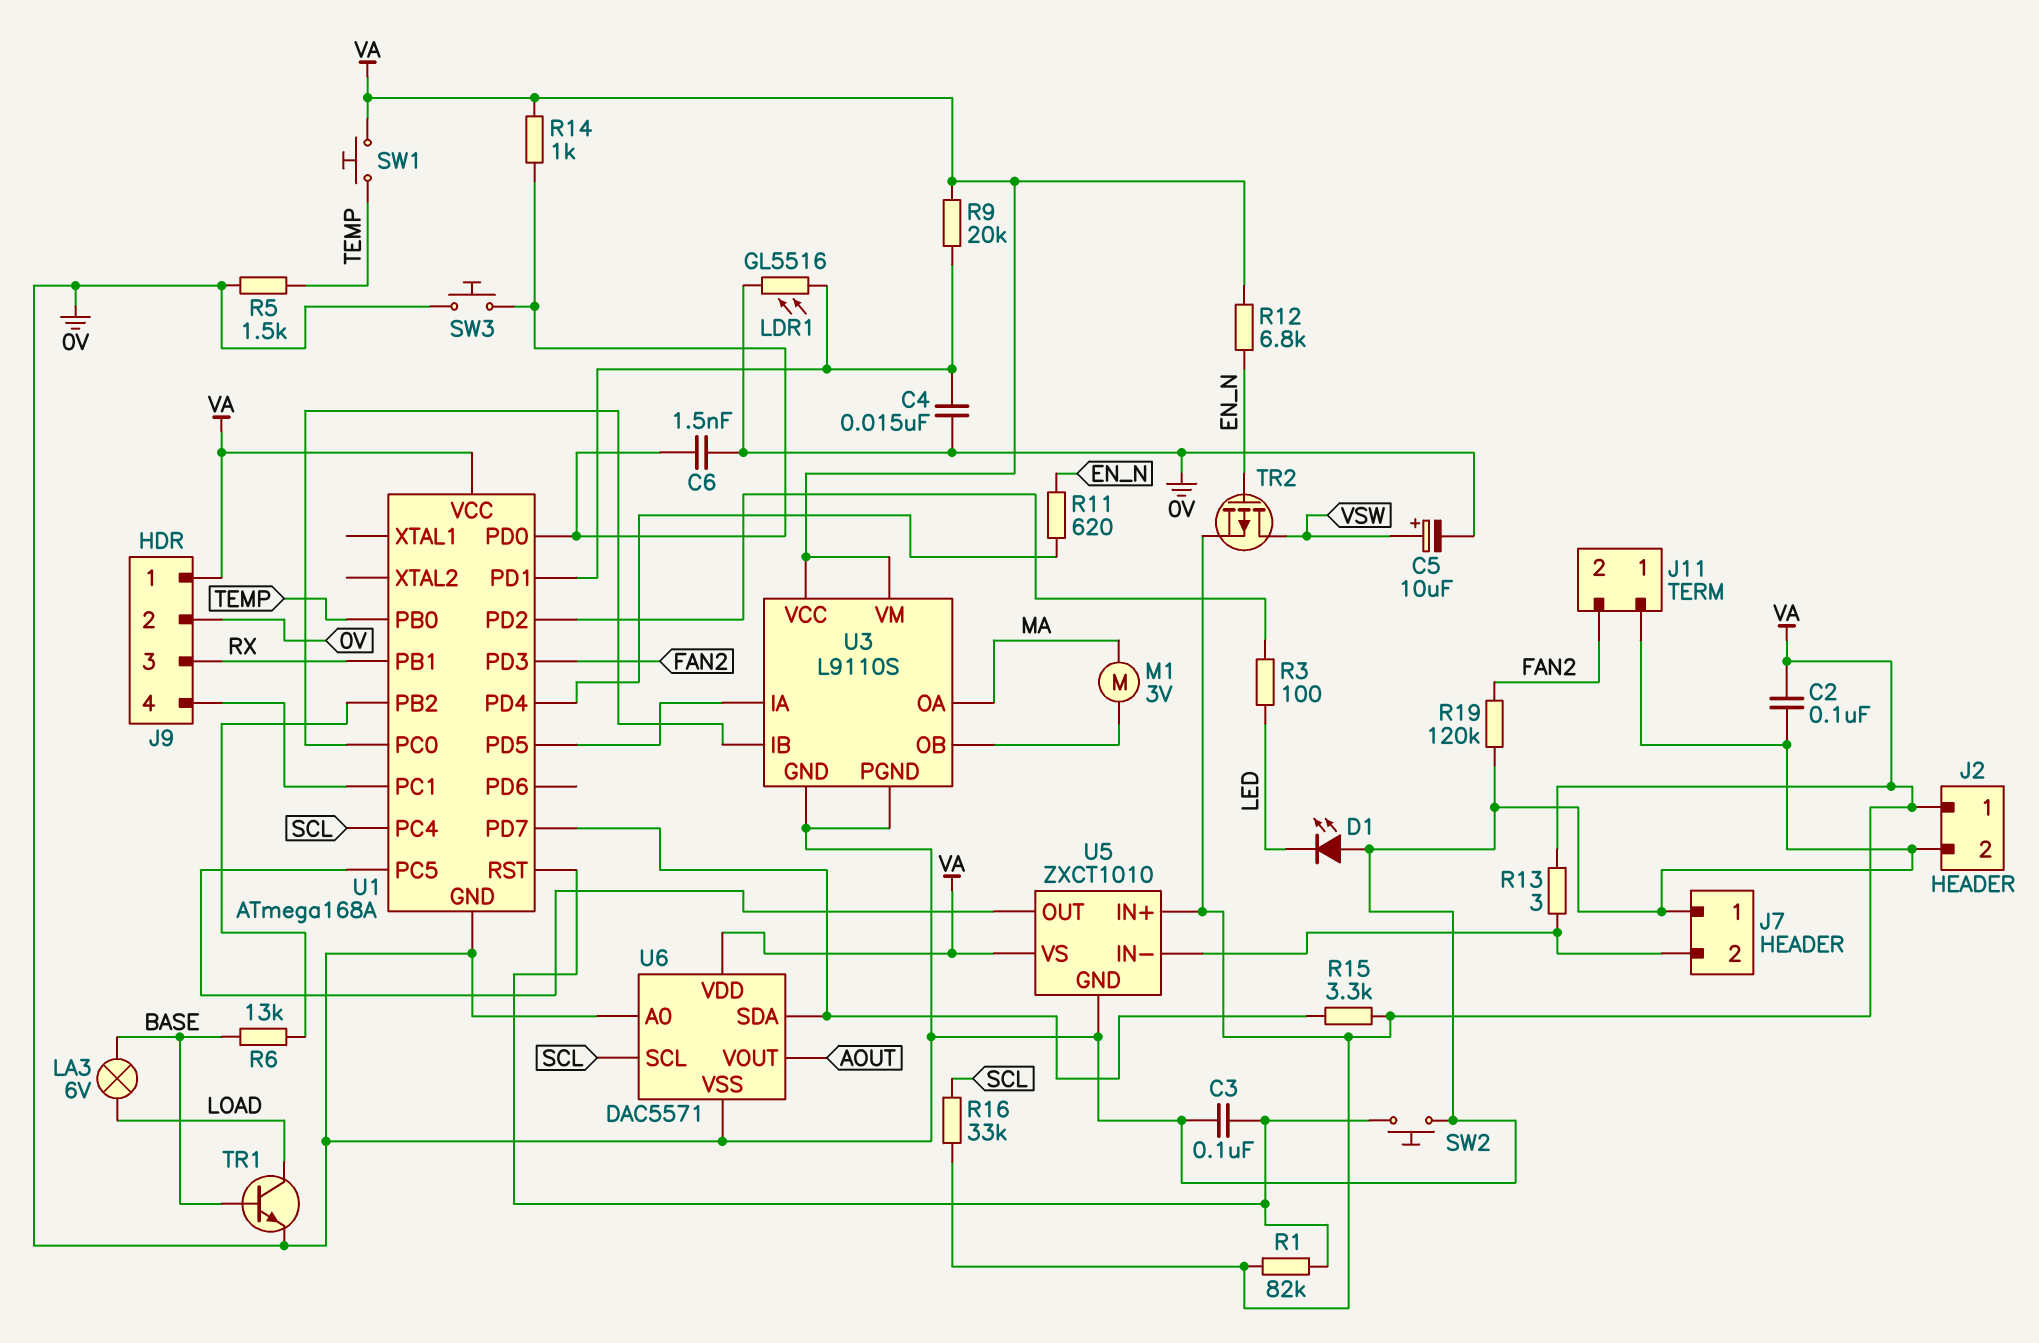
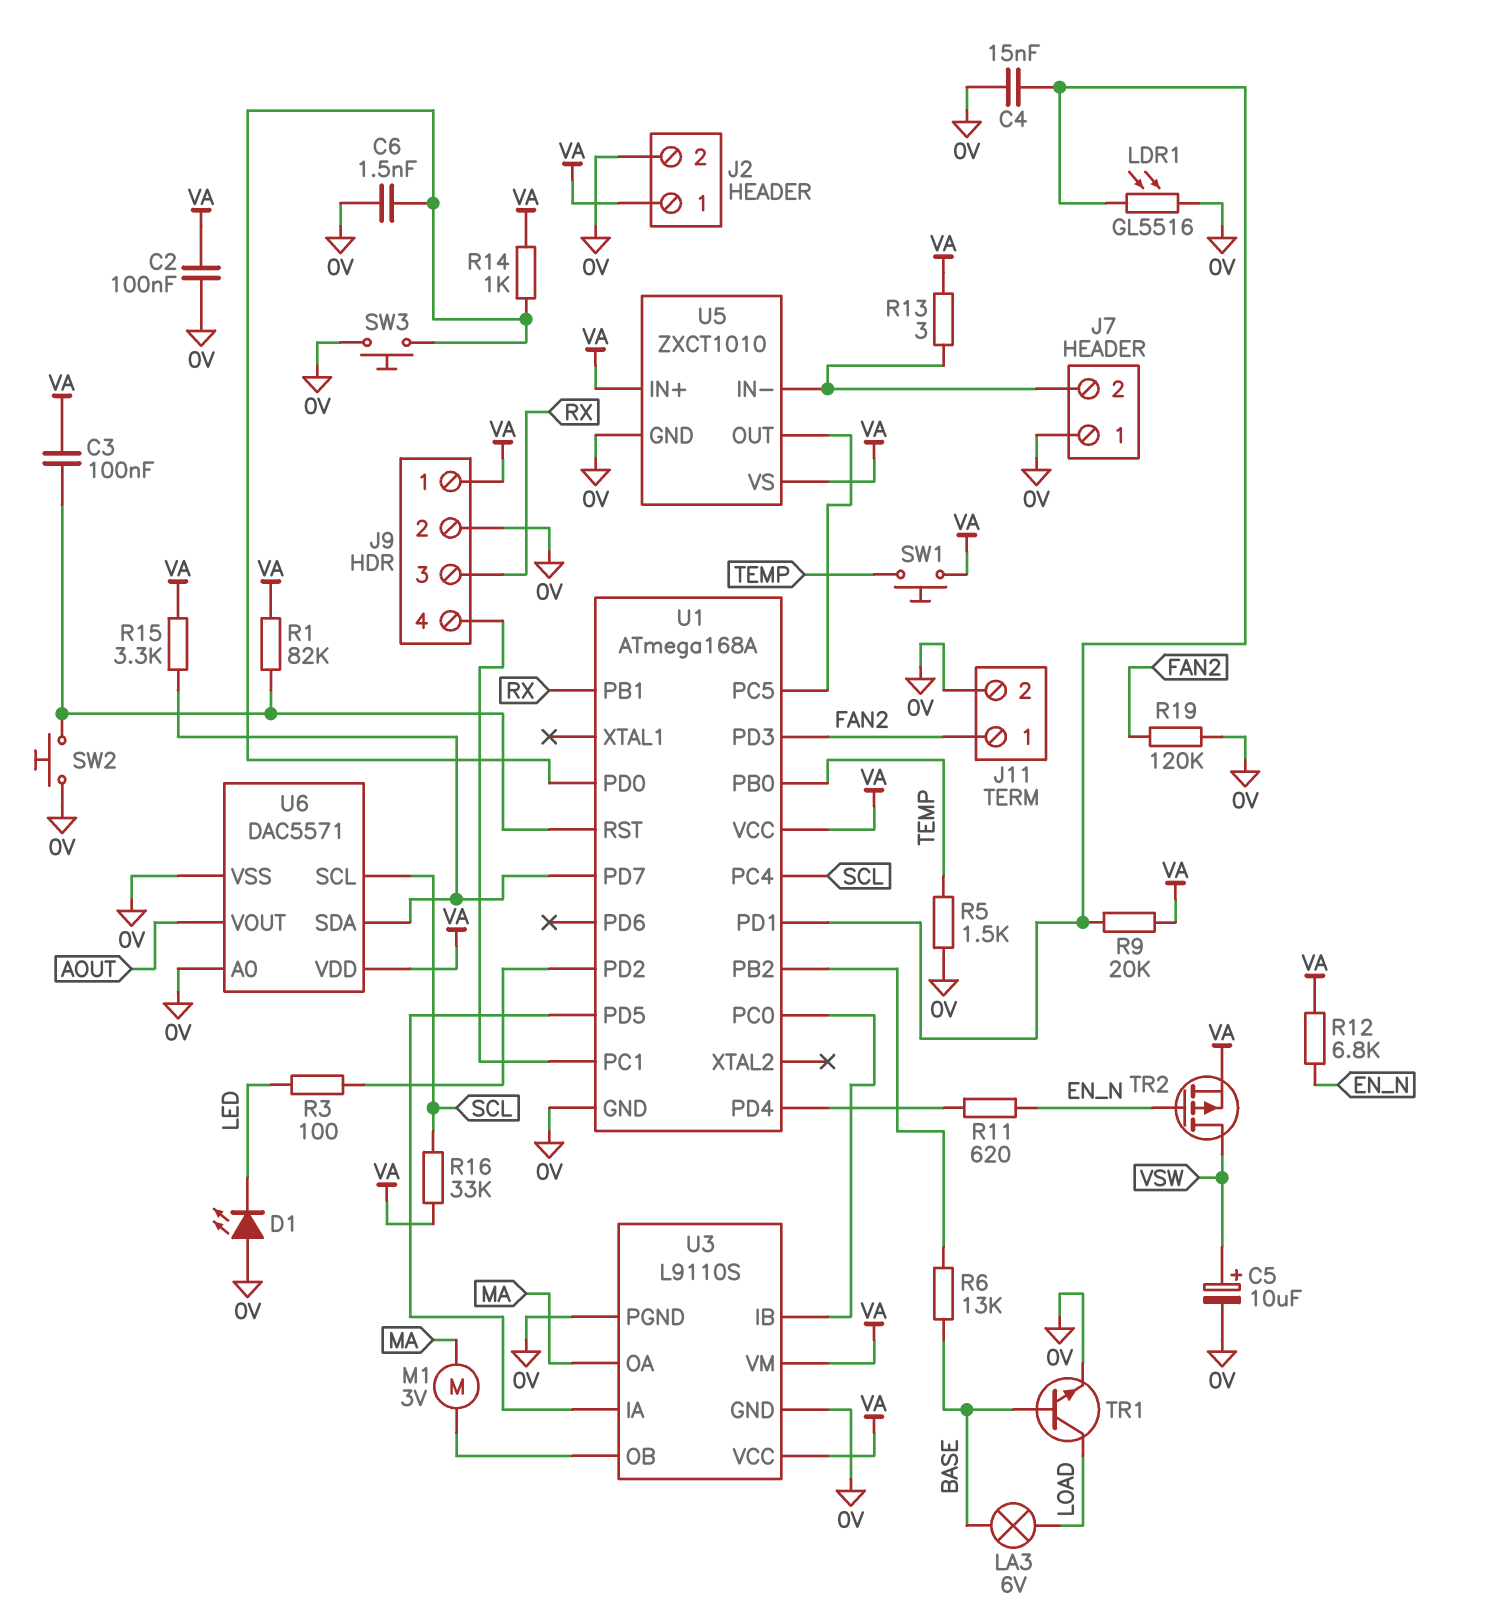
C3: 100nF (0V, U1/RST) -> 100nF (U1/RST, VA)
J11 pin 1: 0V -> FAN2
J11 pin 2: FAN2 -> 0V

